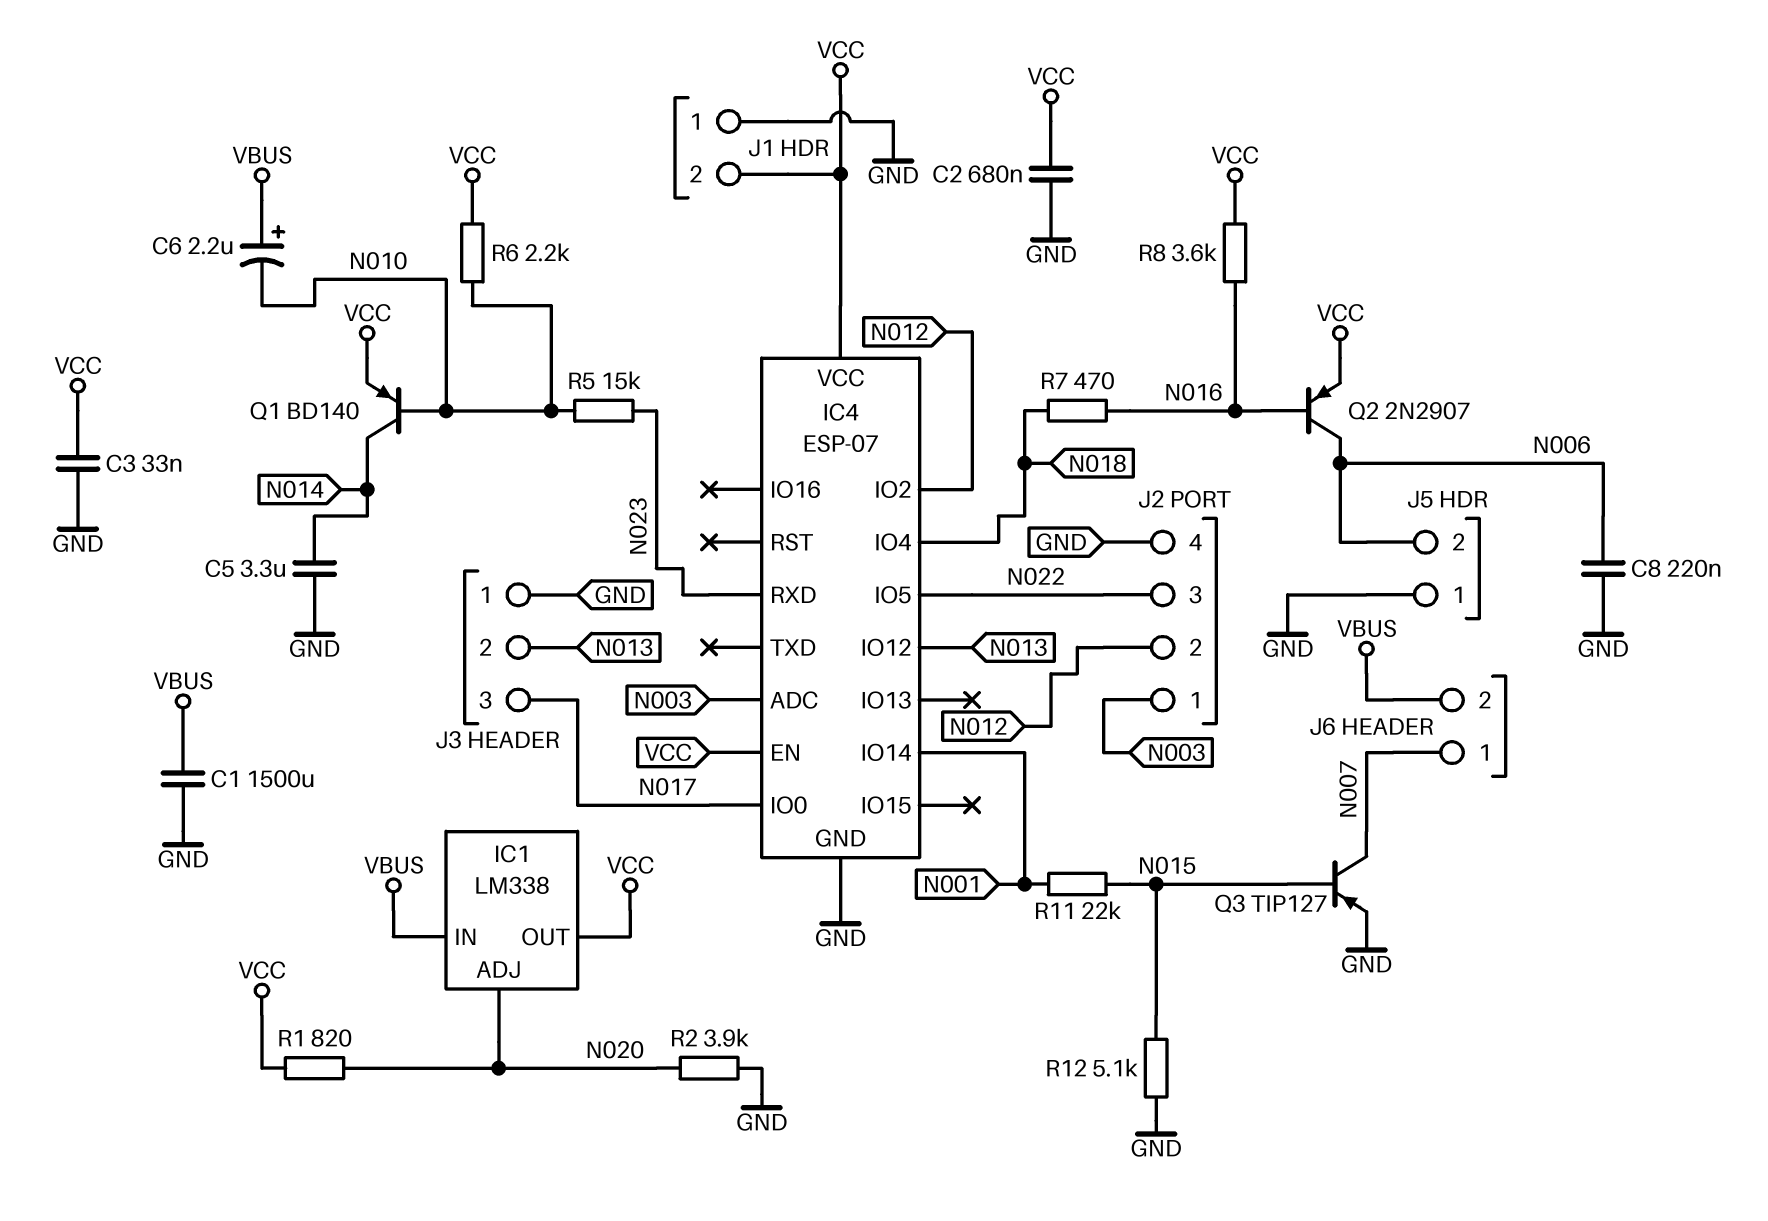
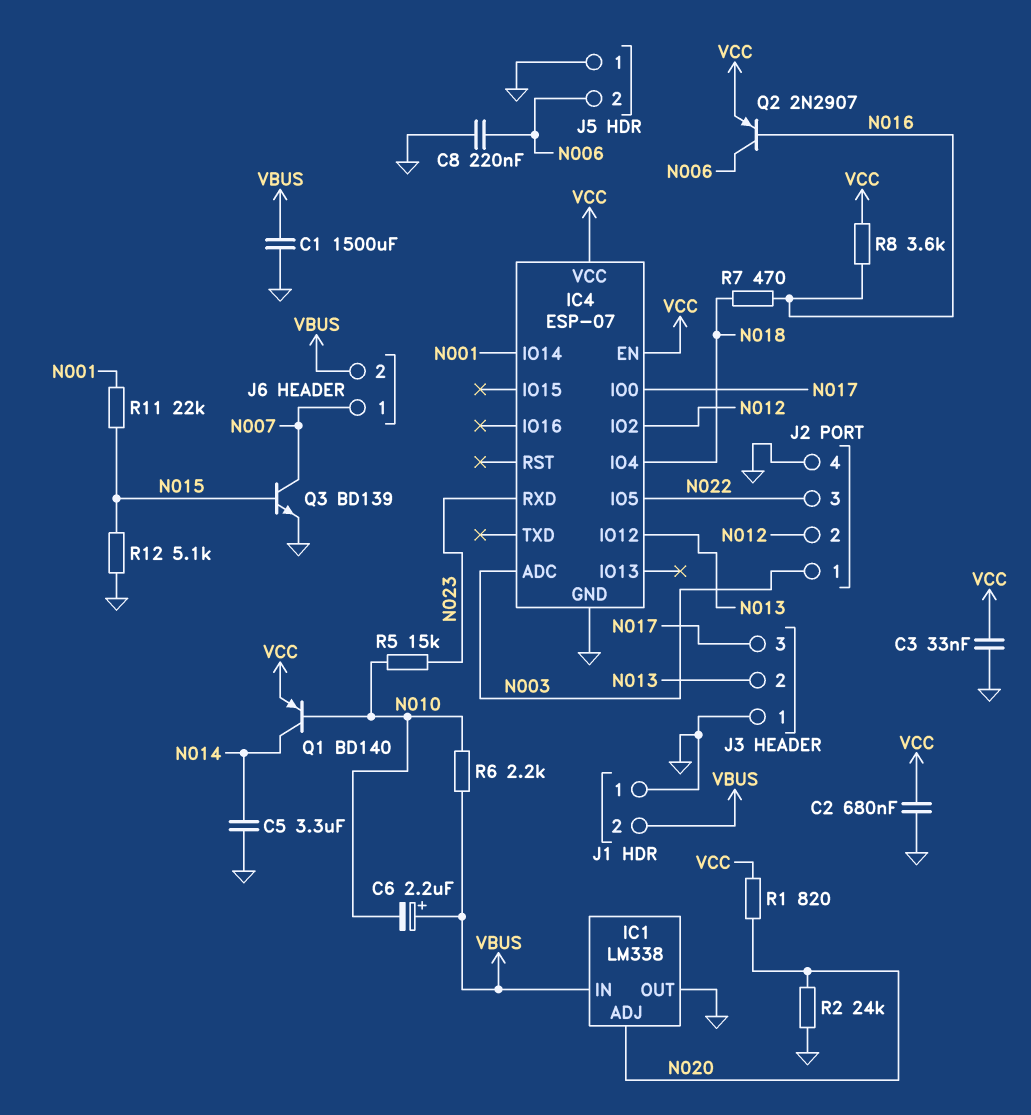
IC1 pin OUT: VCC -> GND
J1 pin 2: VCC -> VBUS
Q3: PNP TIP127 (B N015, C N007, E GND) -> NPN BD139 (B N015, C N007, E GND)
R2: 3.9k (GND, N020) -> 24k (GND, N020)
R6: 2.2k (N010, VCC) -> 2.2k (N010, VBUS)

